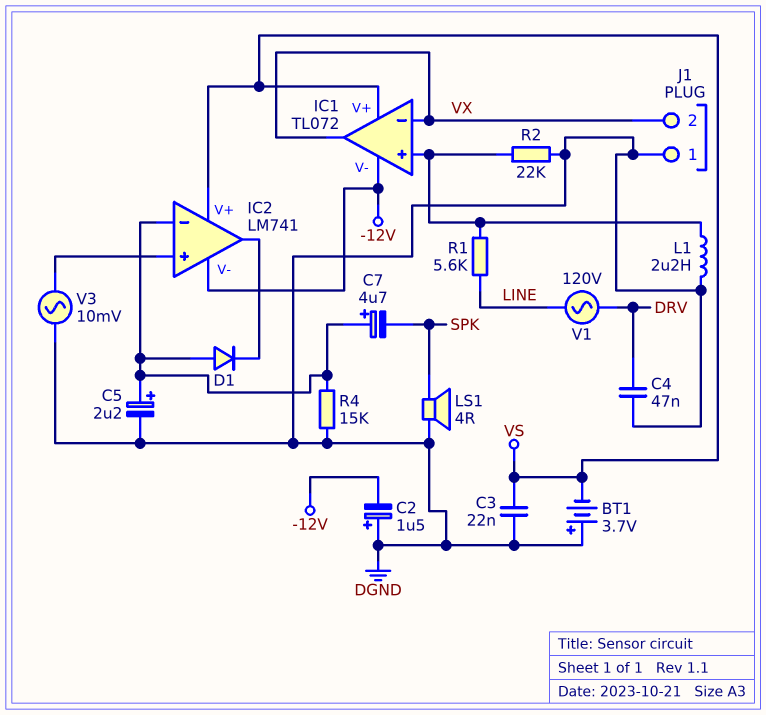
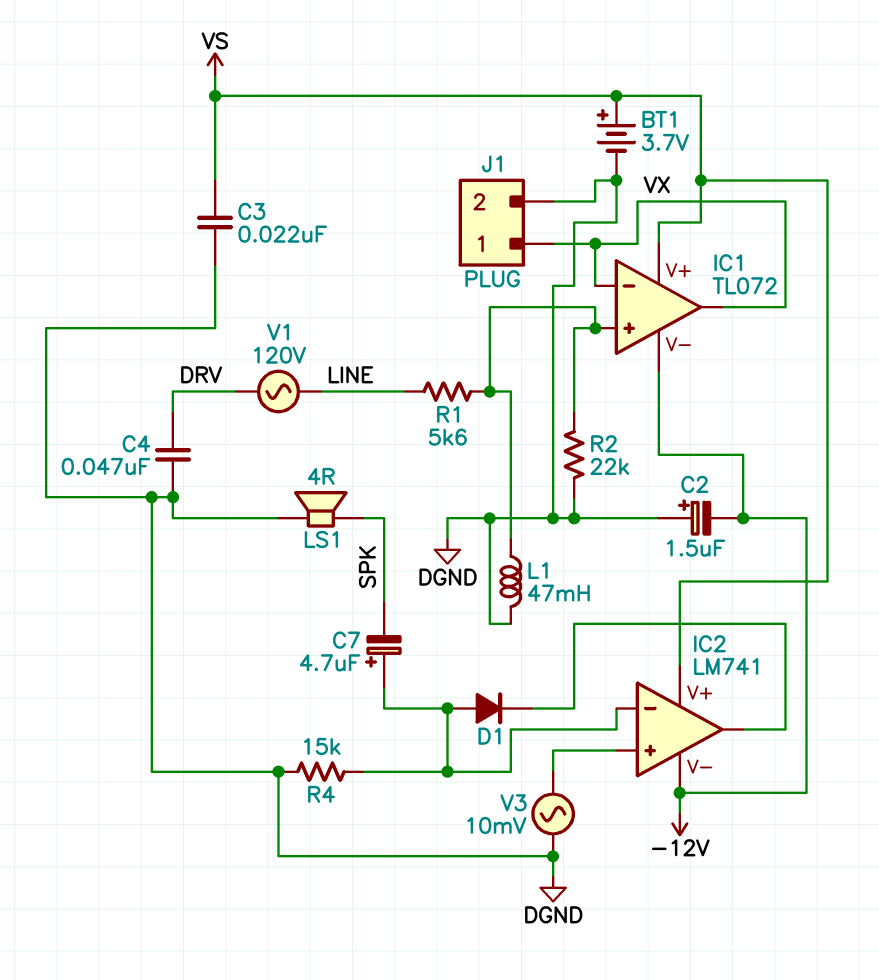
BT1: 3.7V (plus DGND, minus VS) -> 3.7V (plus VS, minus DGND)
C5: 2.2uF (plus IC2/in-, minus DGND) -> none
J1 pin 1: DGND -> VX
J1 pin 2: VX -> DGND
L1: 2.2uH (DGND, IC1/in+) -> 47mH (DGND, IC1/in+)

